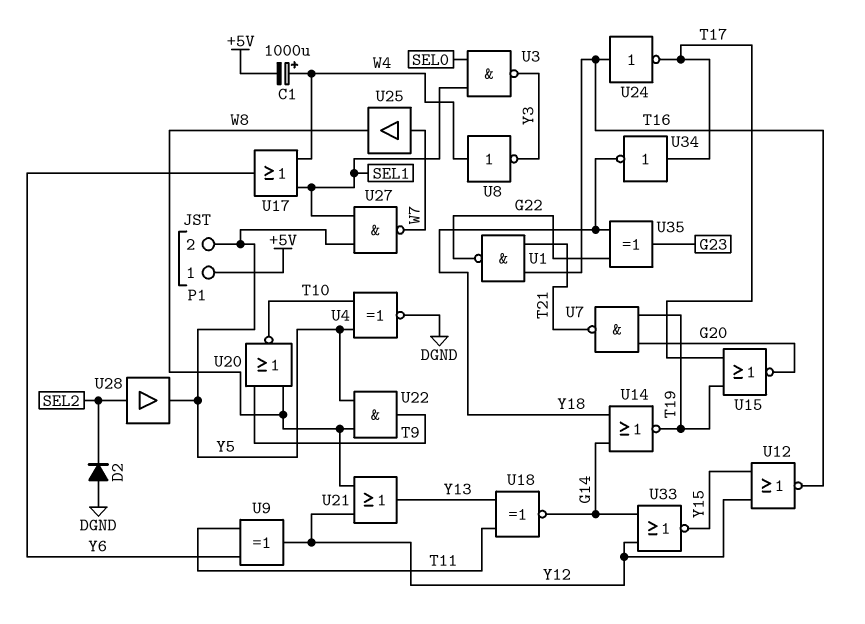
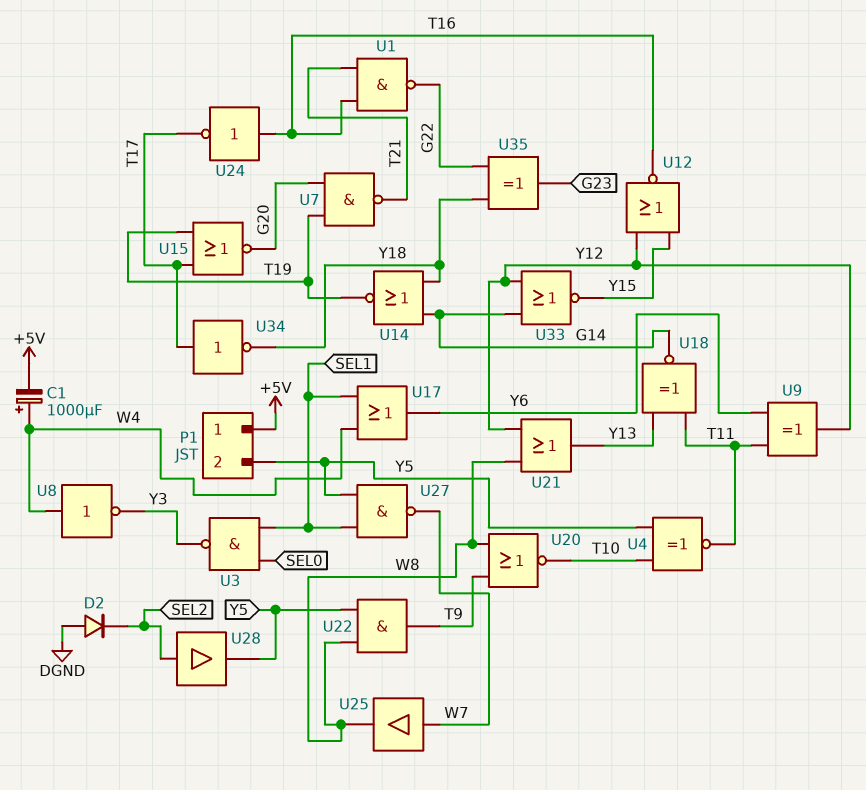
U4: XNOR (in T10, in Y5, out DGND) -> XNOR (in T10, in Y5, out T11)

